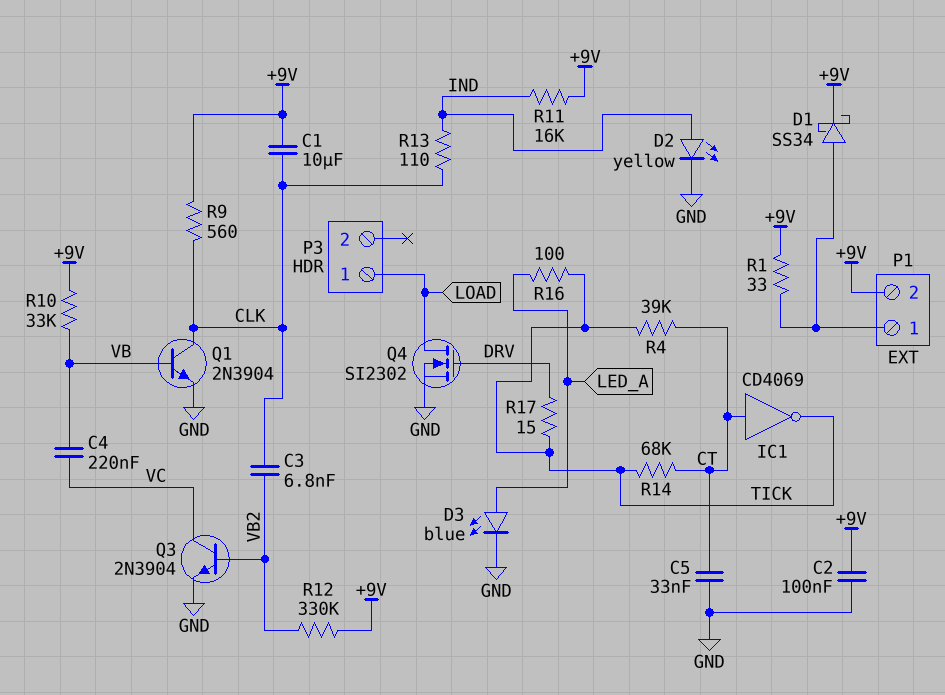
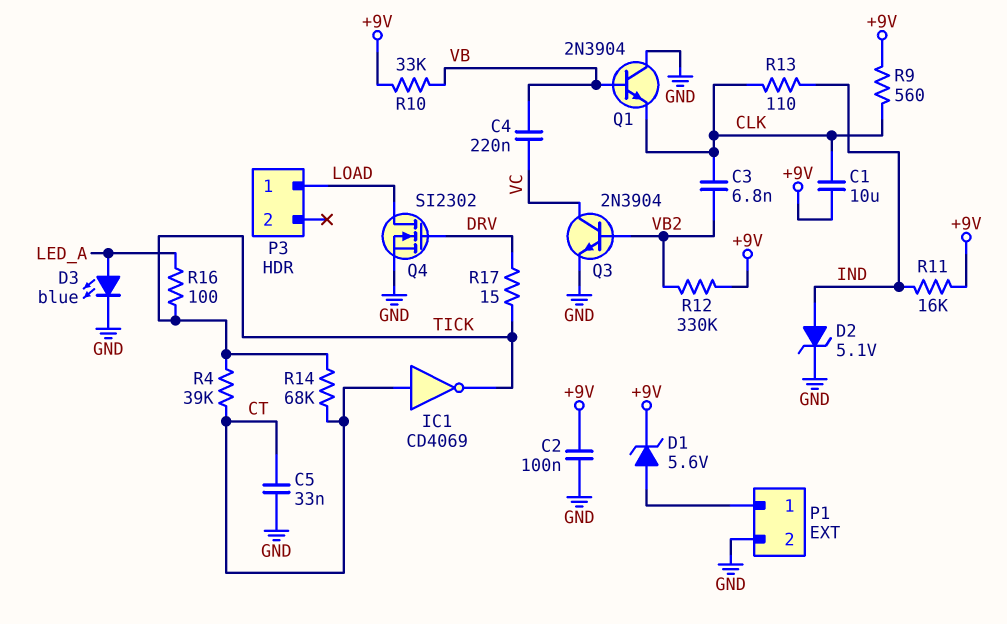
D1: schottky SS34 (A P1/1, K +9V) -> zener 5.6V (A P1/1, K +9V)
D2: LED yellow (A IND, K GND) -> zener 5.1V (A IND, K GND)
P1 pin 2: +9V -> GND
Q1: NPN 2N3904 (B VB, C CLK, E GND) -> NPN 2N3904 (B VB, C GND, E CLK)
R1: 33 (+9V, P1/1) -> none

